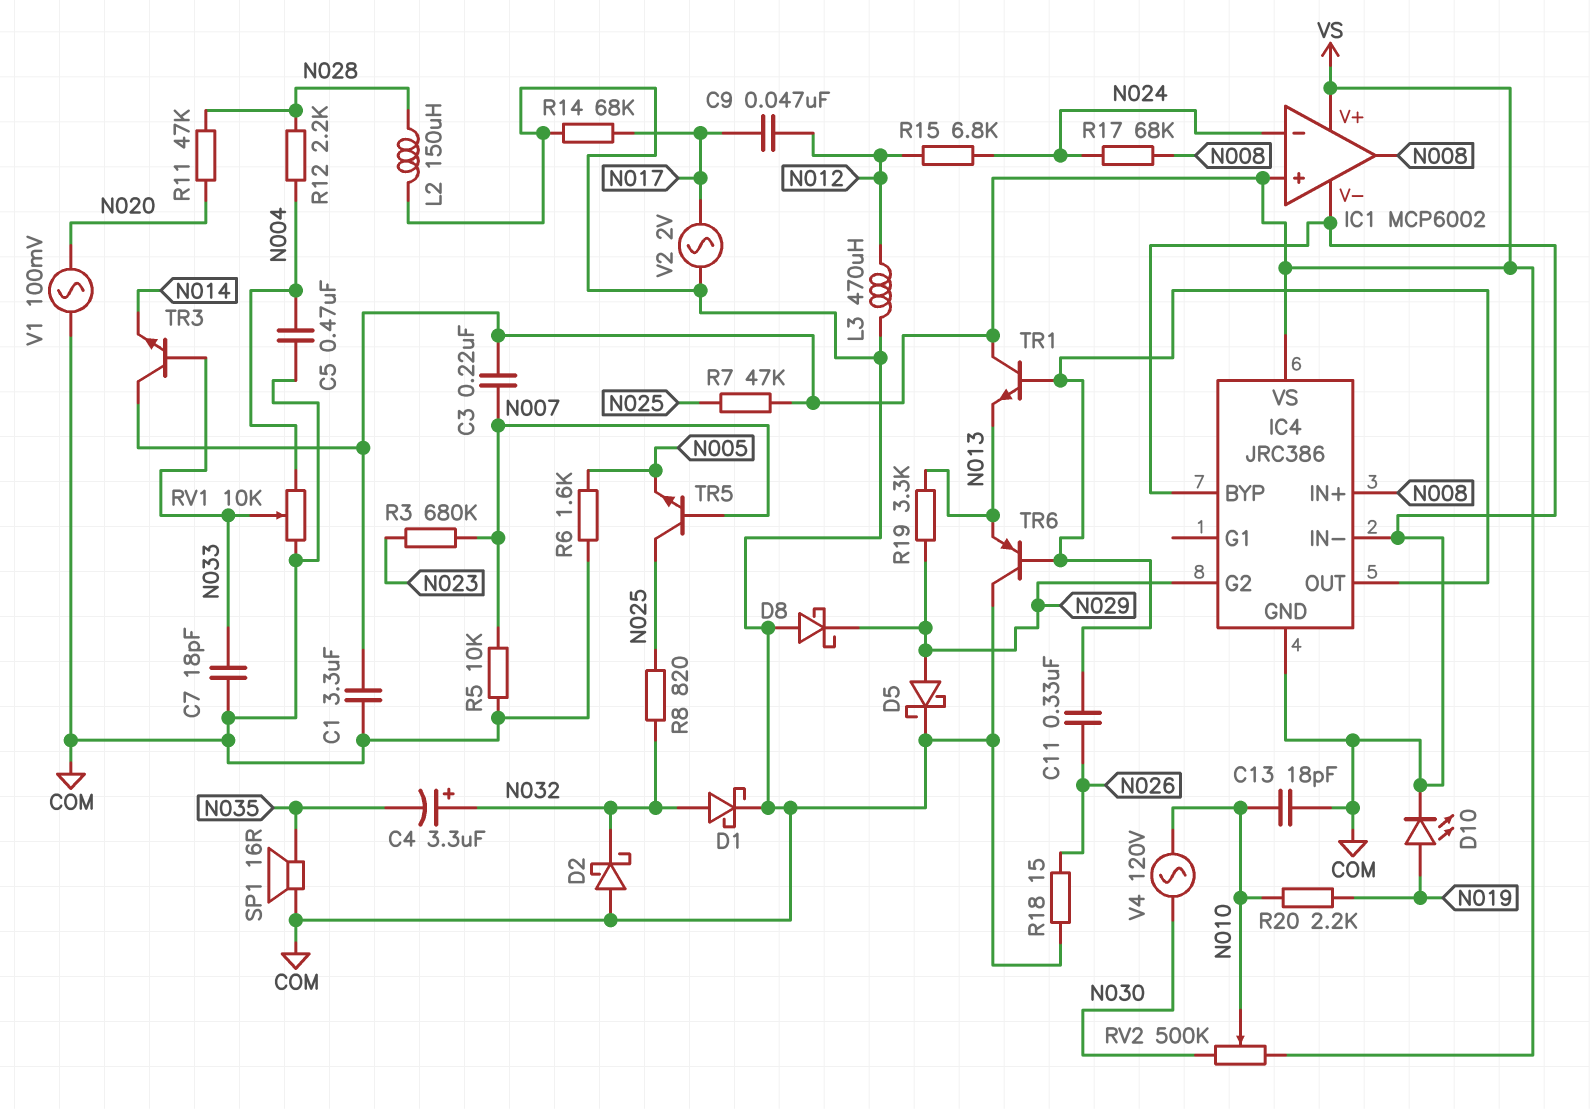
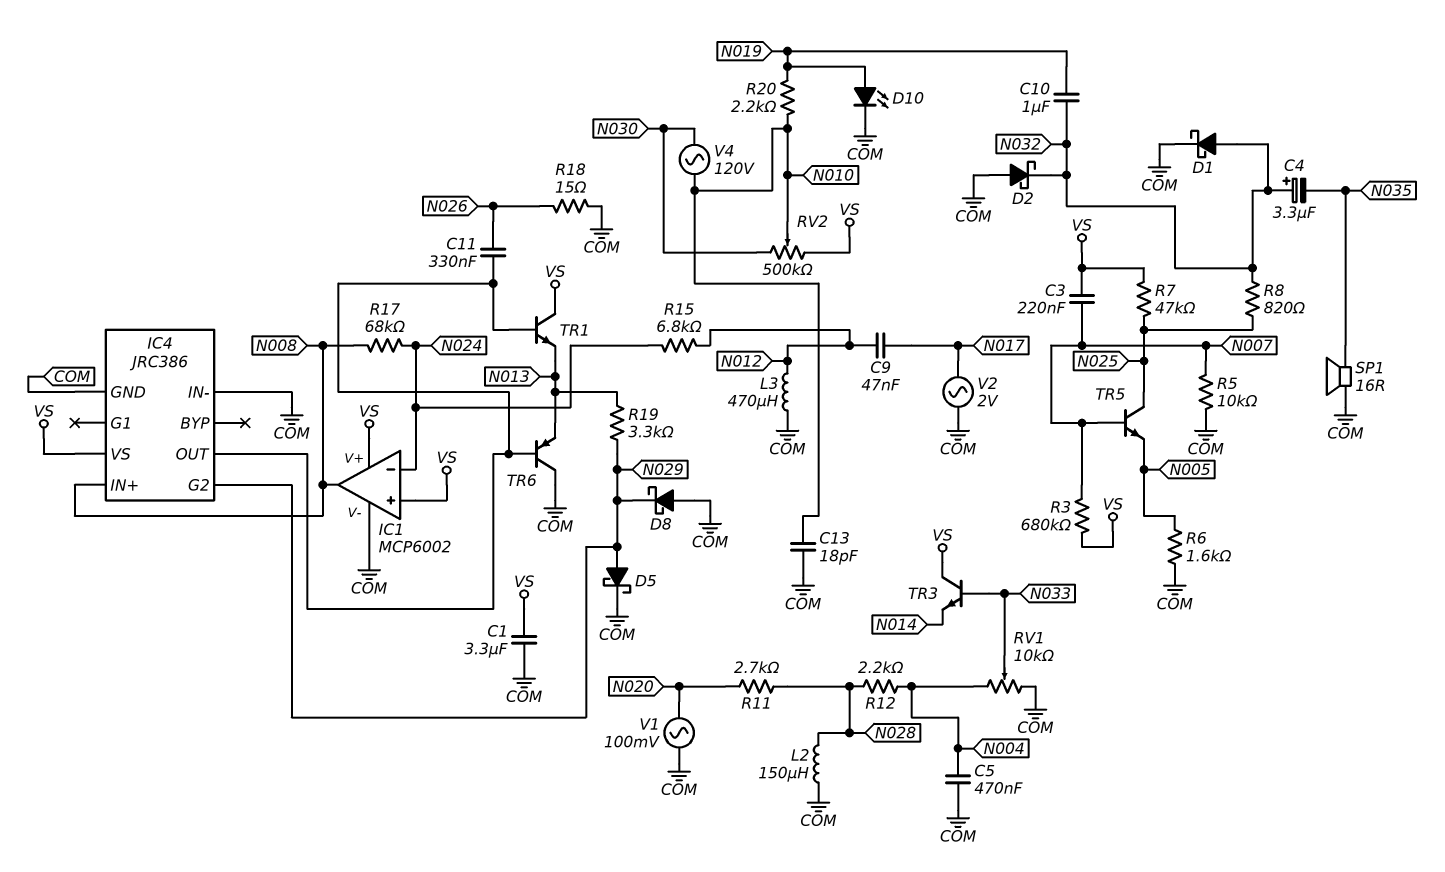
C7: 18pF (COM, N033) -> none
C10: none -> 1uF (N019, N032)
IC4 pin BYP: COM -> none
R3: 680k (N007, N023) -> 680k (N007, VS)
R11: 47k (N020, N028) -> 2.7k (N020, N028)
R14: 68k (COM, N017) -> none

